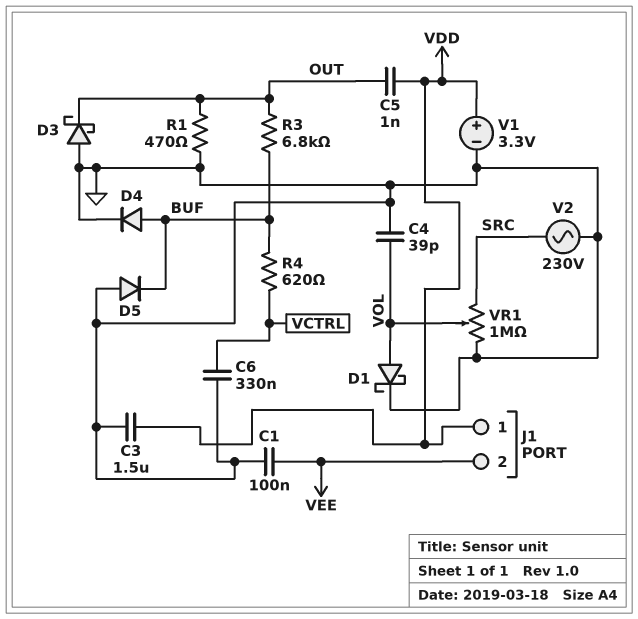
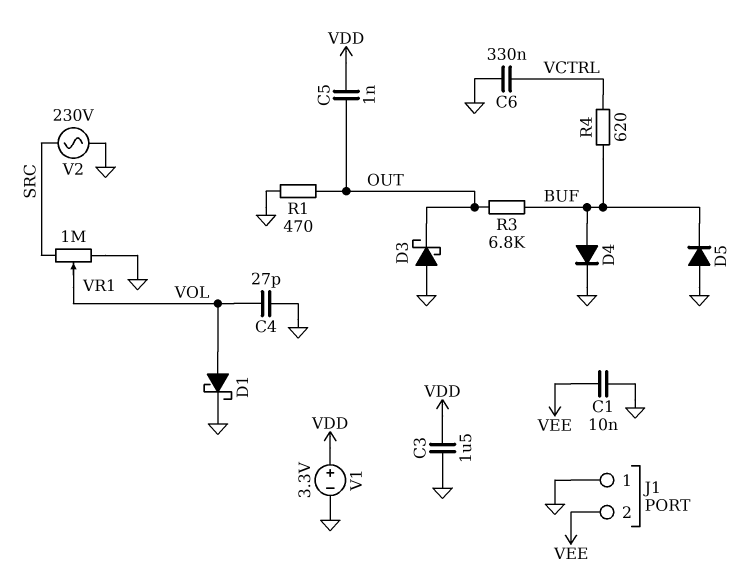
C1: 100nF (GND, VEE) -> 10nF (GND, VEE)
C4: 39pF (GND, VOL) -> 27pF (GND, VOL)
J1 pin 1: VDD -> GND

